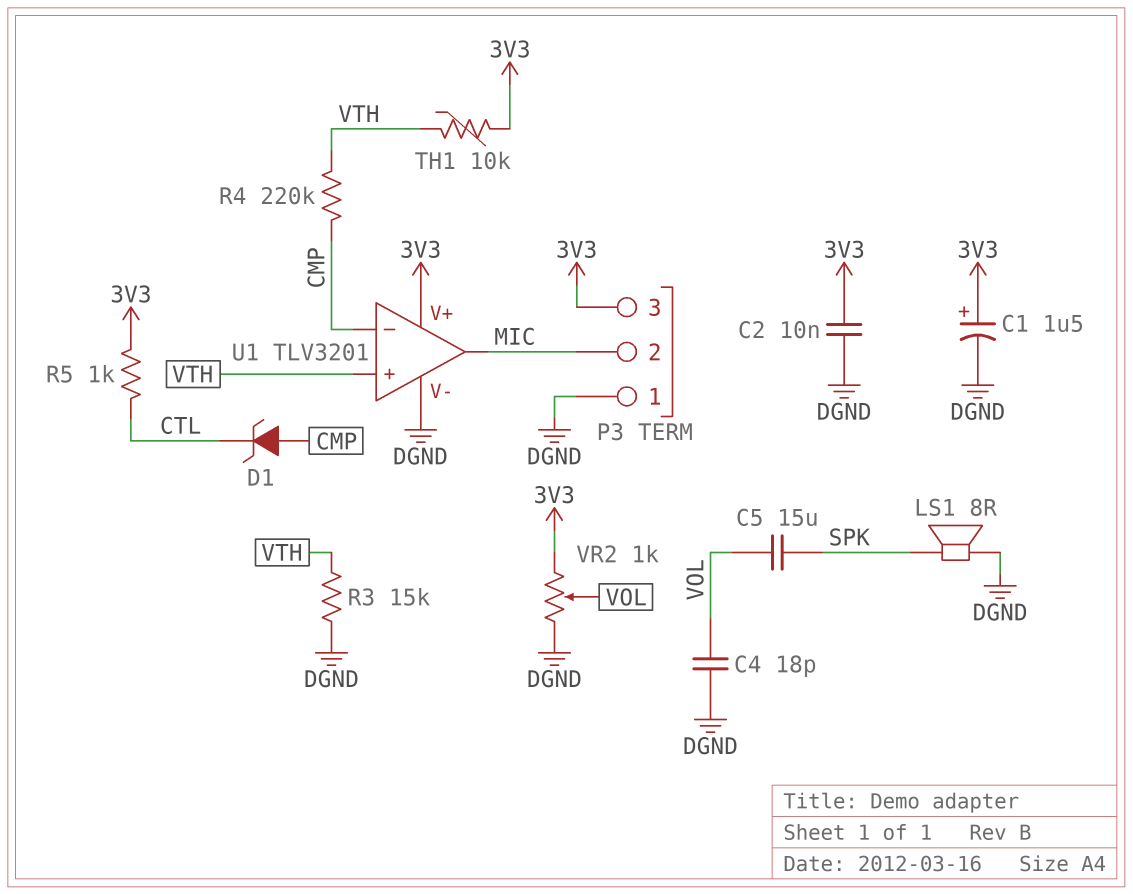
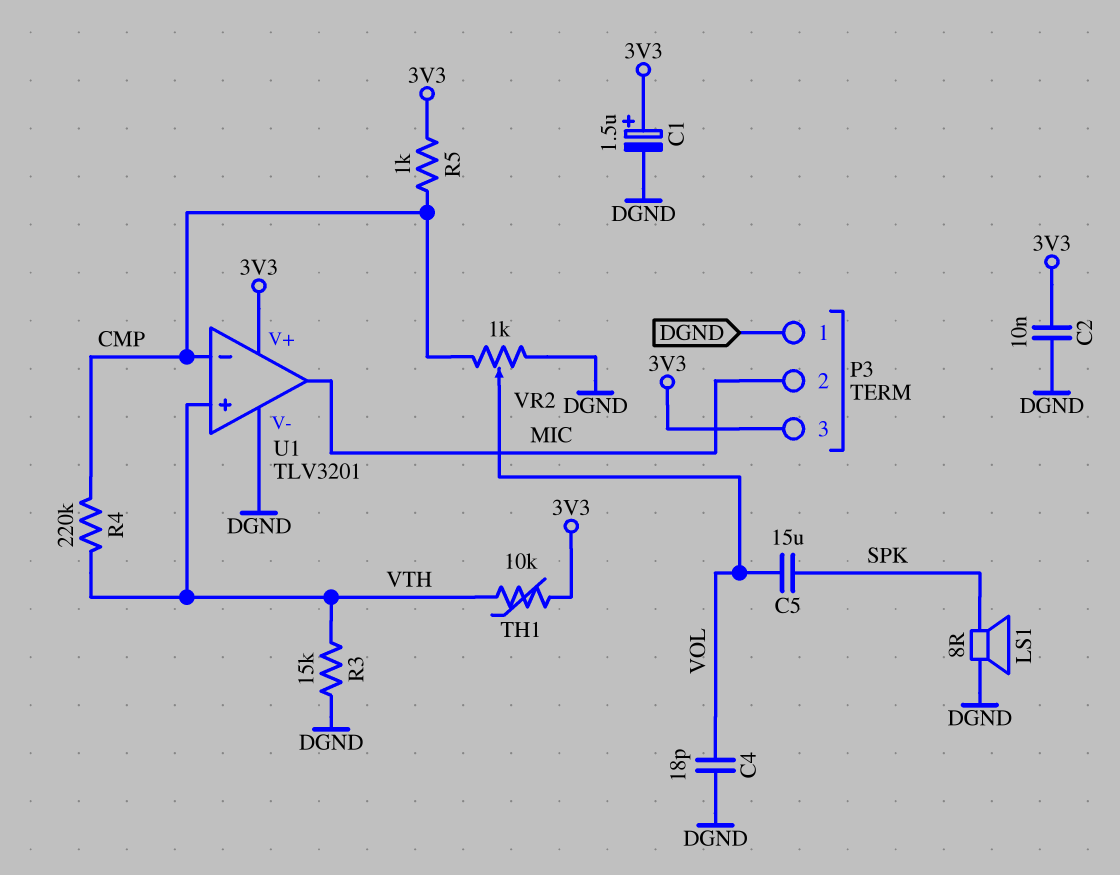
D1: zener (A CMP, K CTL) -> none
R5: 1k (3V3, CTL) -> 1k (3V3, CMP)
VR2: 1k (3V3, DGND, wiper VOL) -> 1k (CMP, DGND, wiper VOL)

